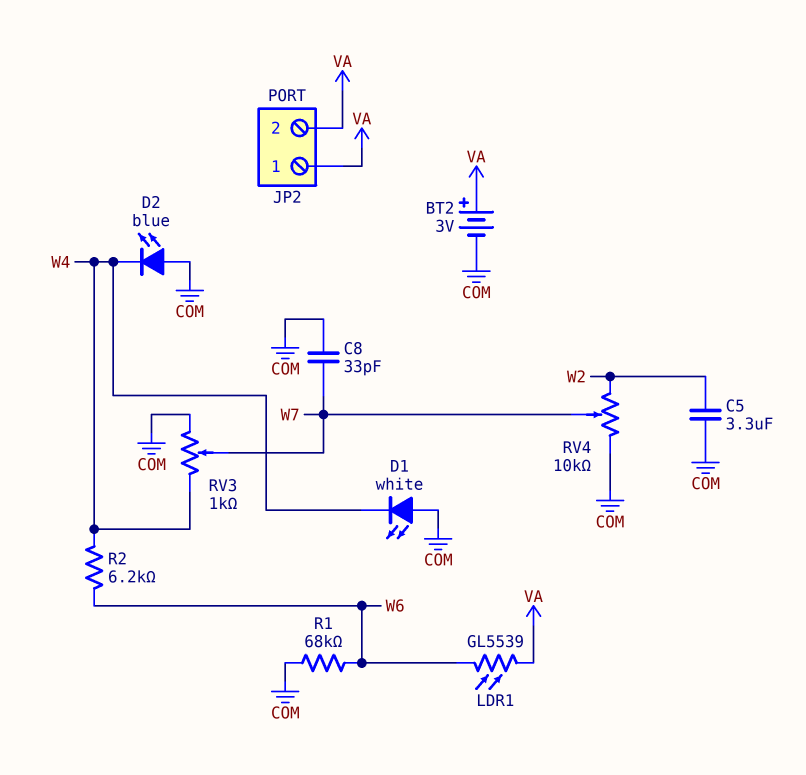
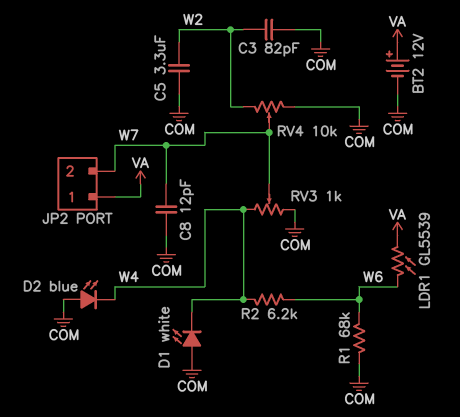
BT2: 3V (plus VA, minus COM) -> 12V (plus VA, minus COM)
C3: none -> 82pF (COM, W2)
C8: 33pF (COM, W7) -> 12pF (COM, W7)
JP2 pin 2: VA -> W7

